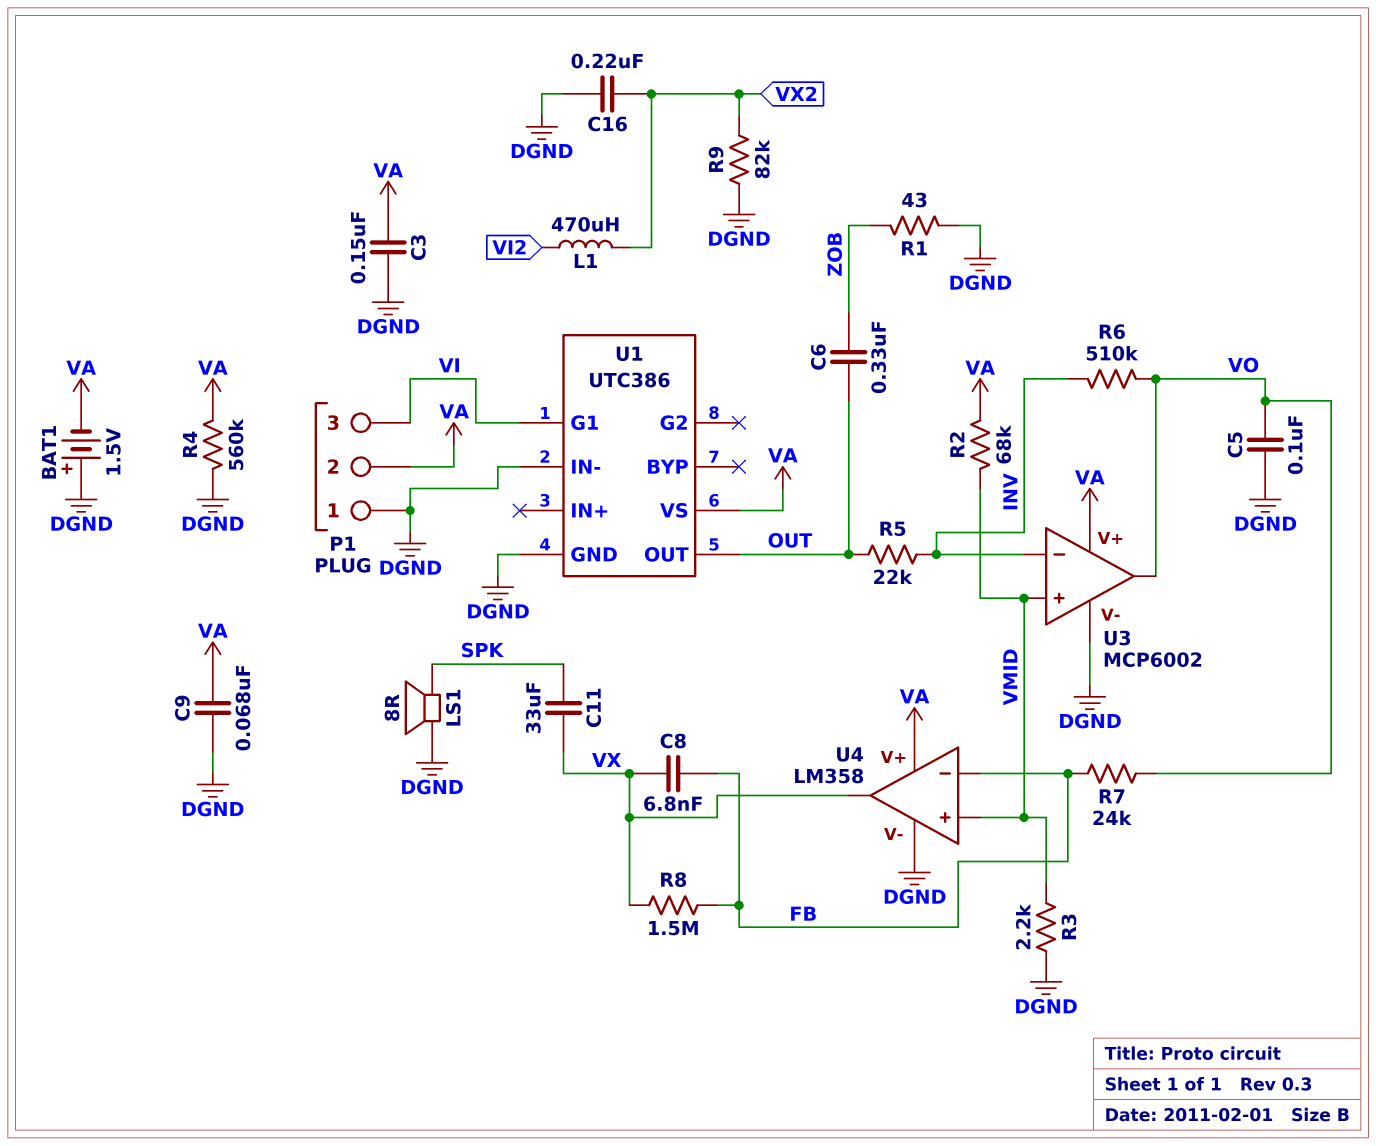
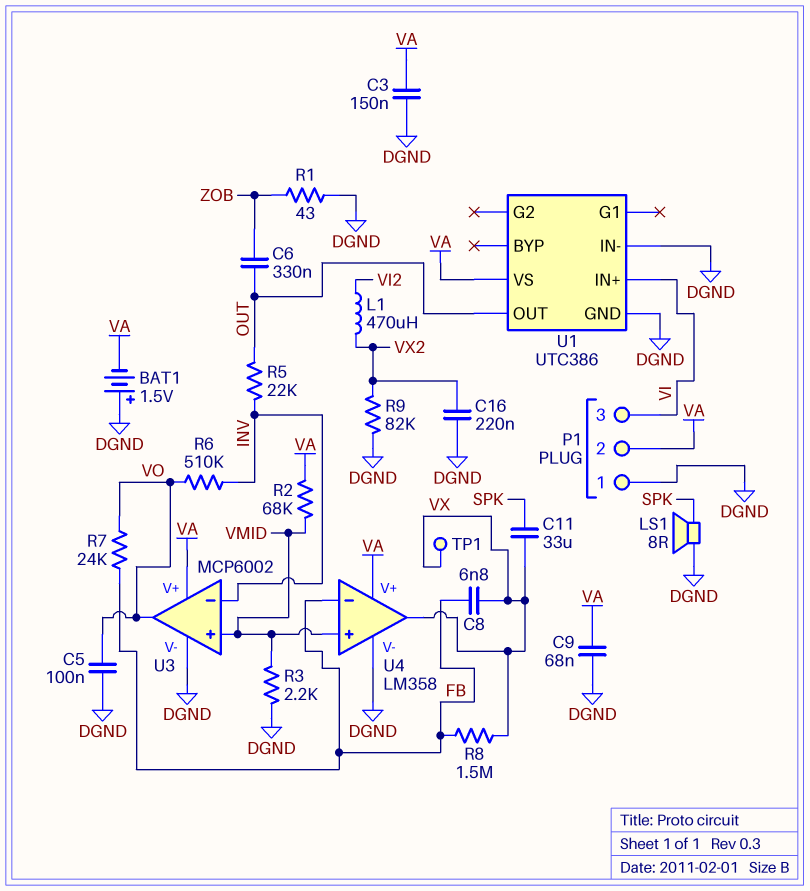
R4: 560k (DGND, VA) -> none
TP1: none -> test point (VX)
U1 pin G1: VI -> none
U1 pin IN+: none -> VI

